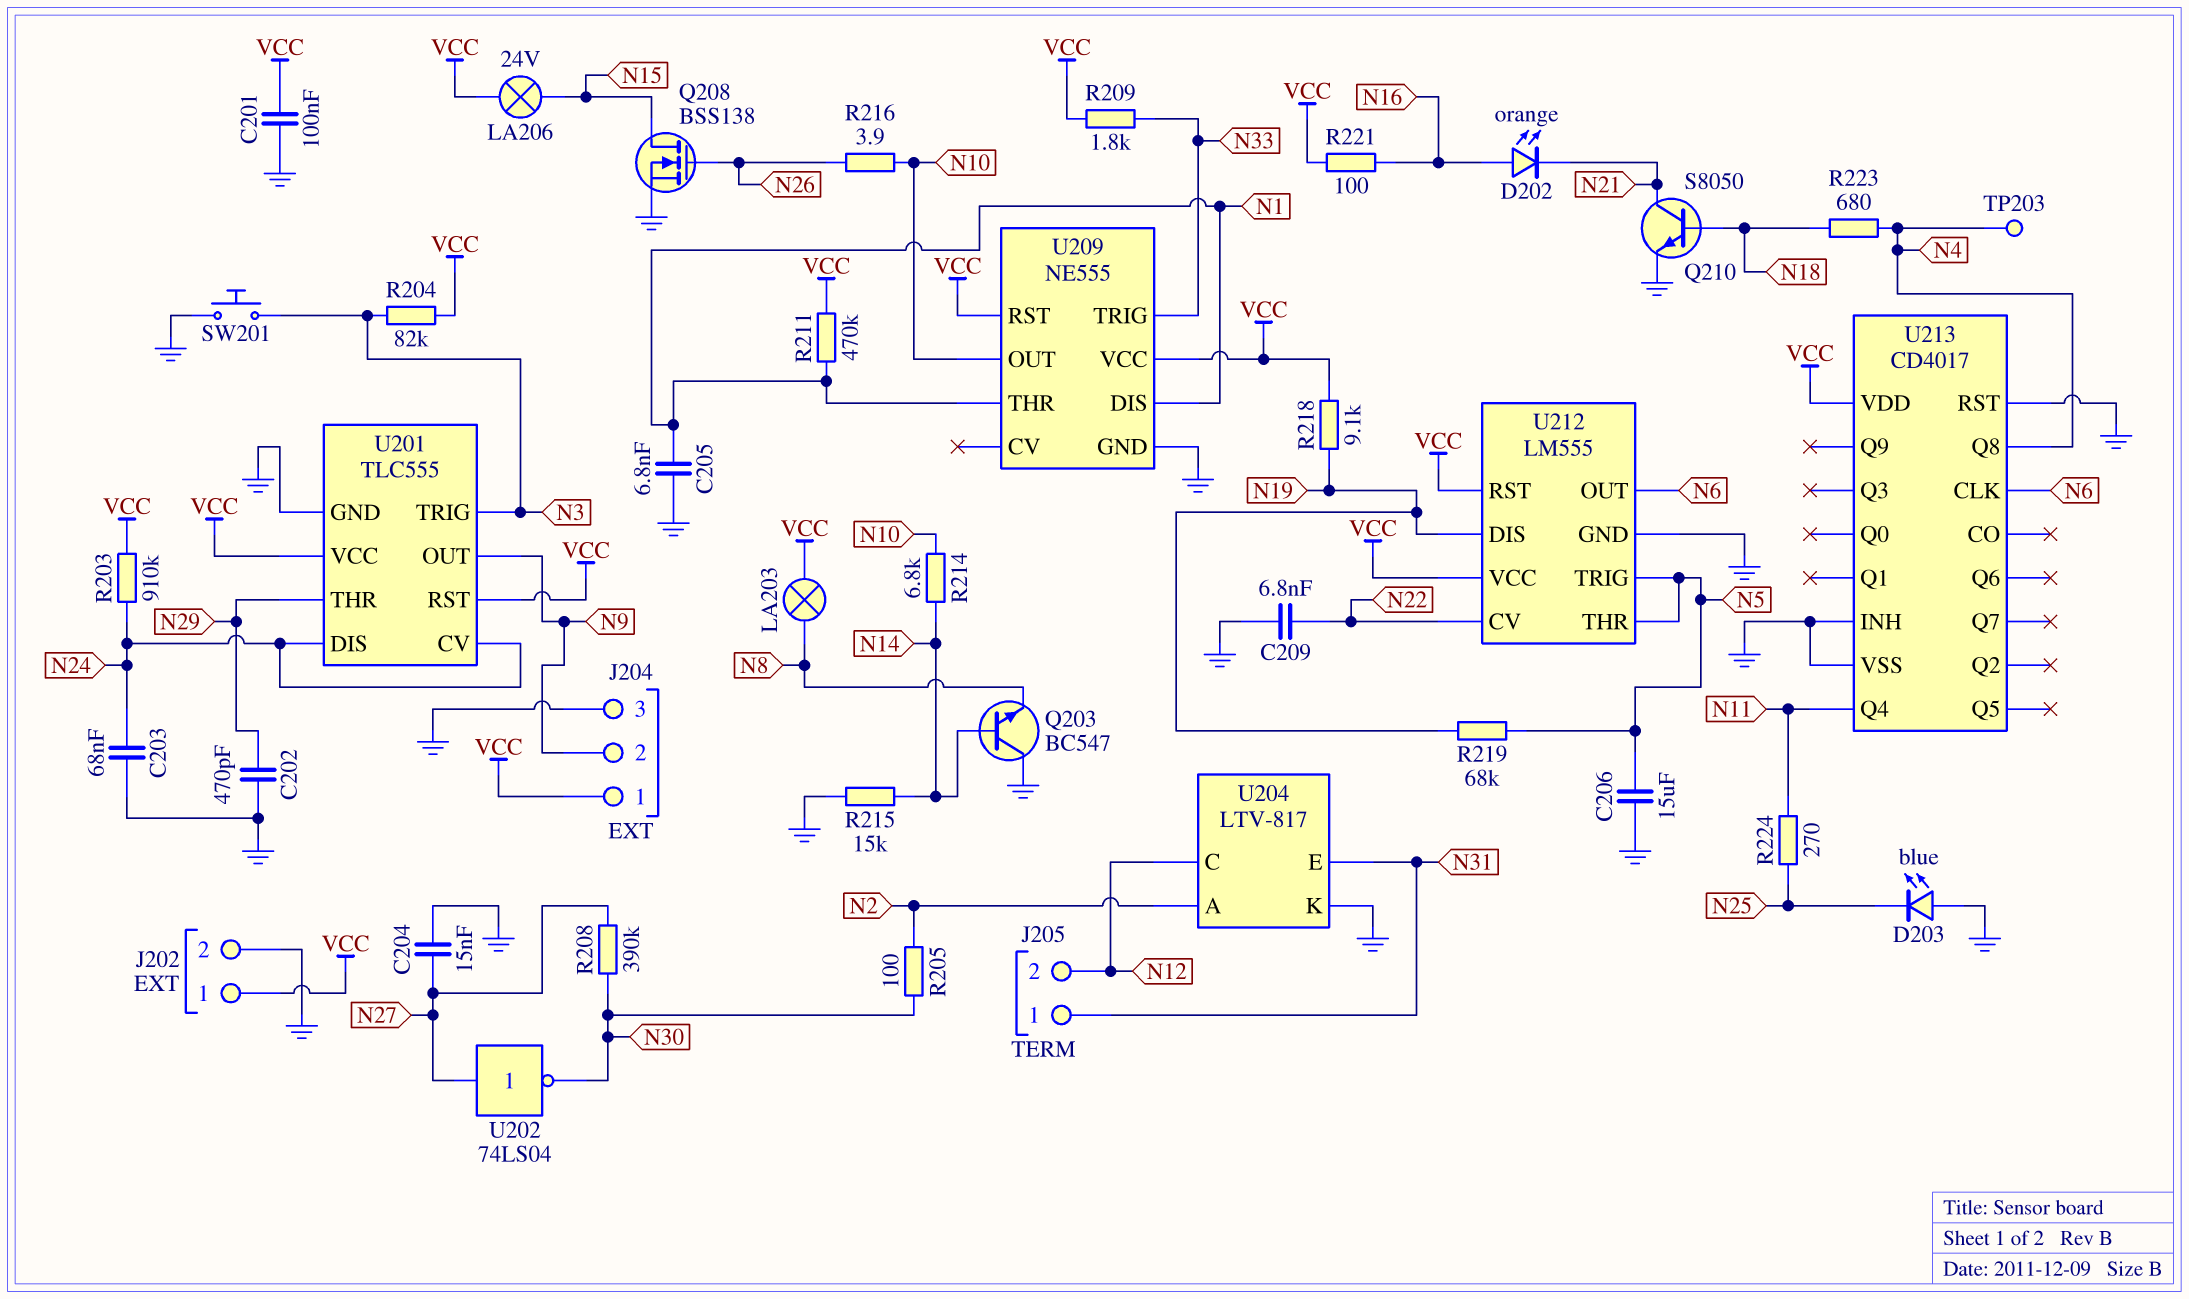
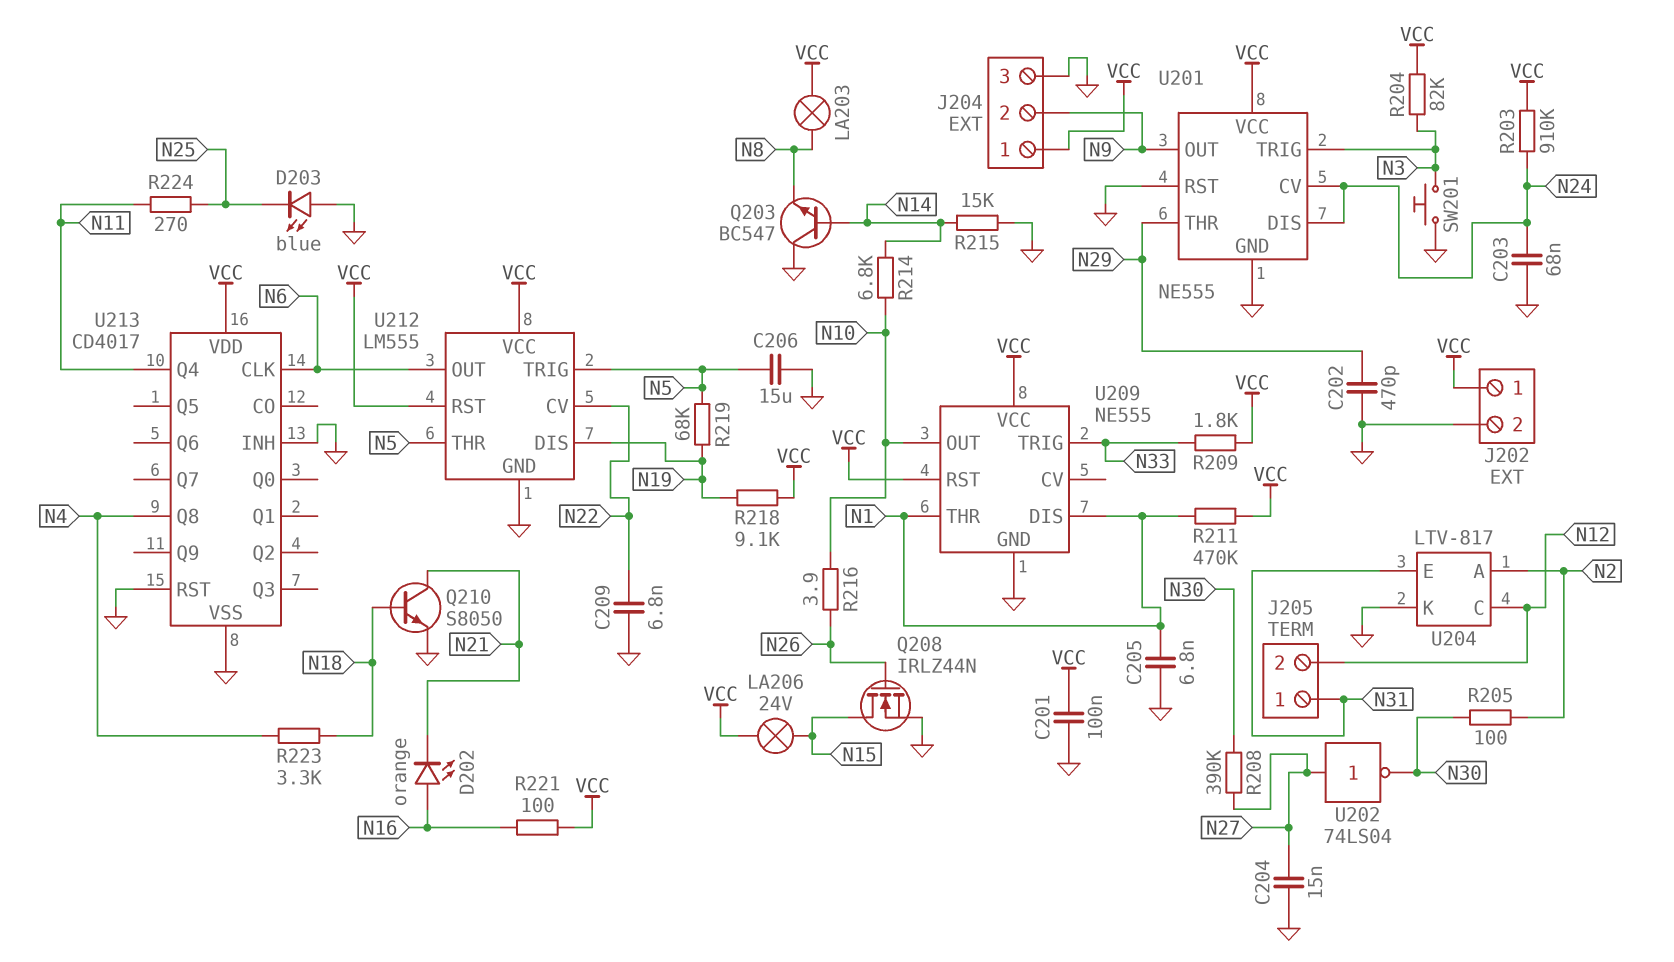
Q208: NMOS BSS138 (G N26, D N15, S GND) -> NMOS IRLZ44N (G N26, D N15, S GND)
R223: 680 (N4, N18) -> 3.3k (N4, N18)
TP203: test point (N4) -> none
U201: TLC555 -> NE555
U201 pin RST: VCC -> GND

